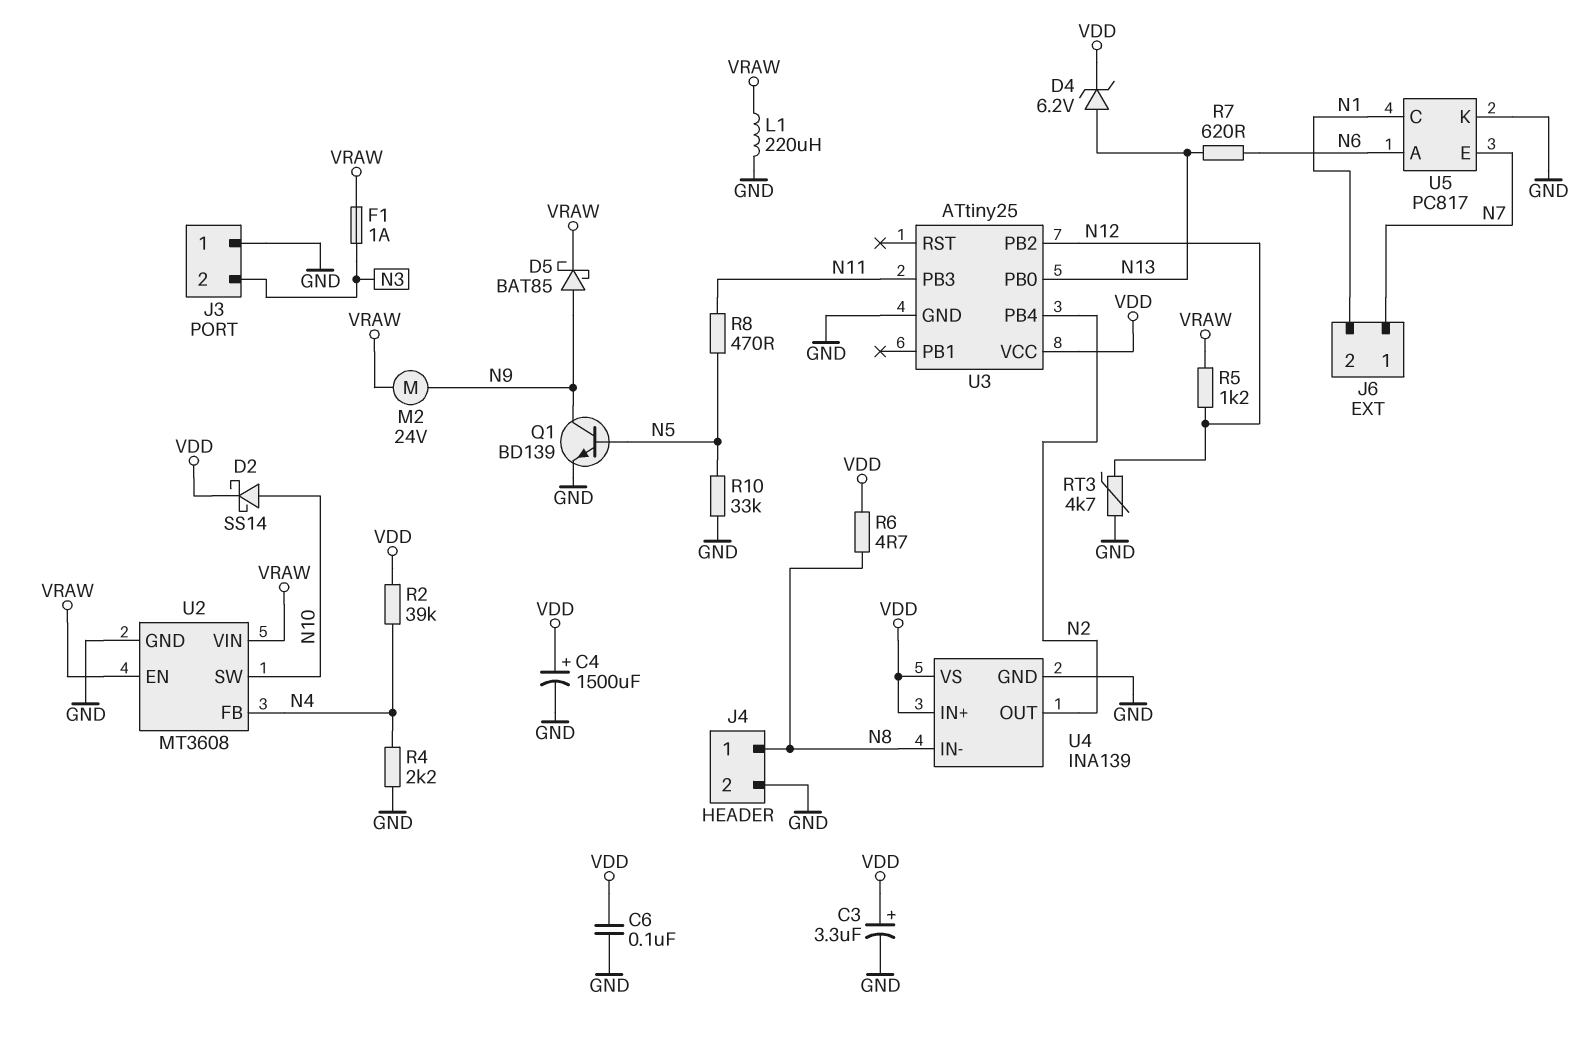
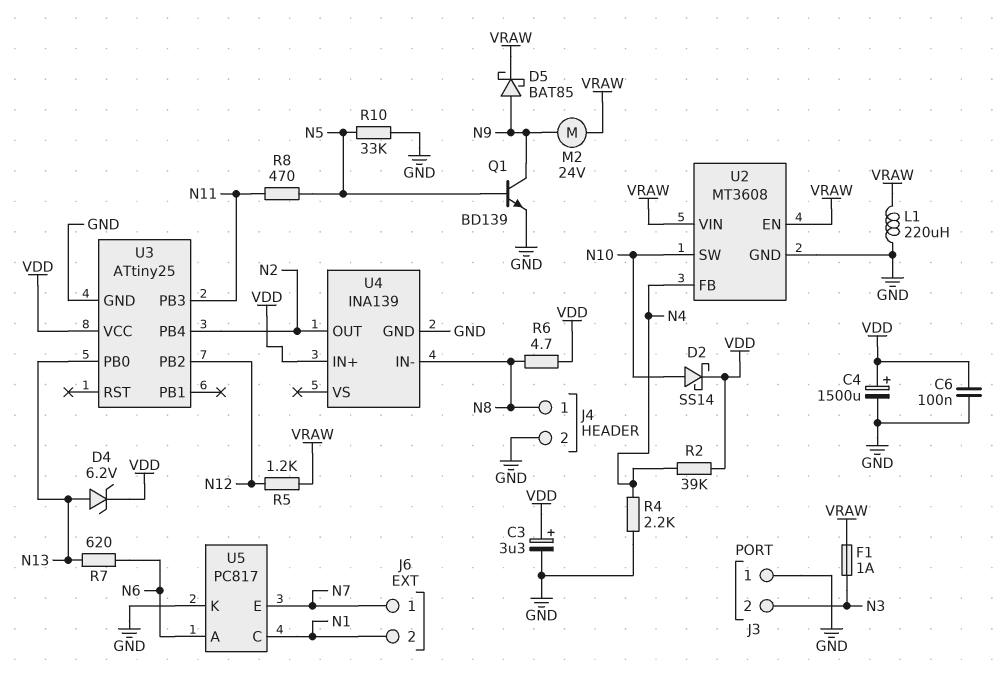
RT3: 4.7k (GND, N12) -> none
U4 pin VS: VDD -> none

